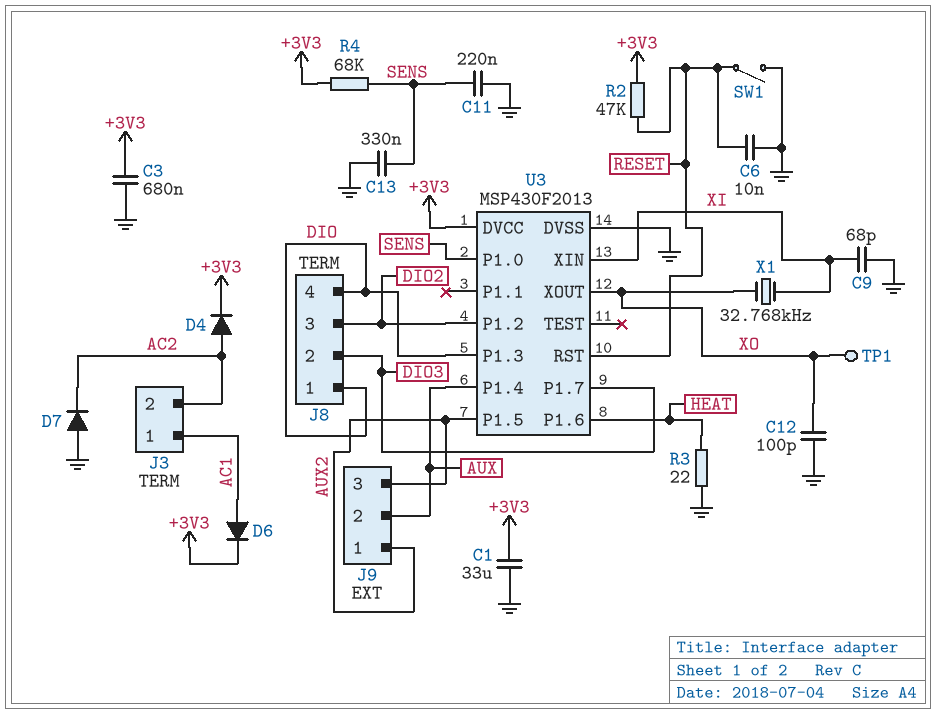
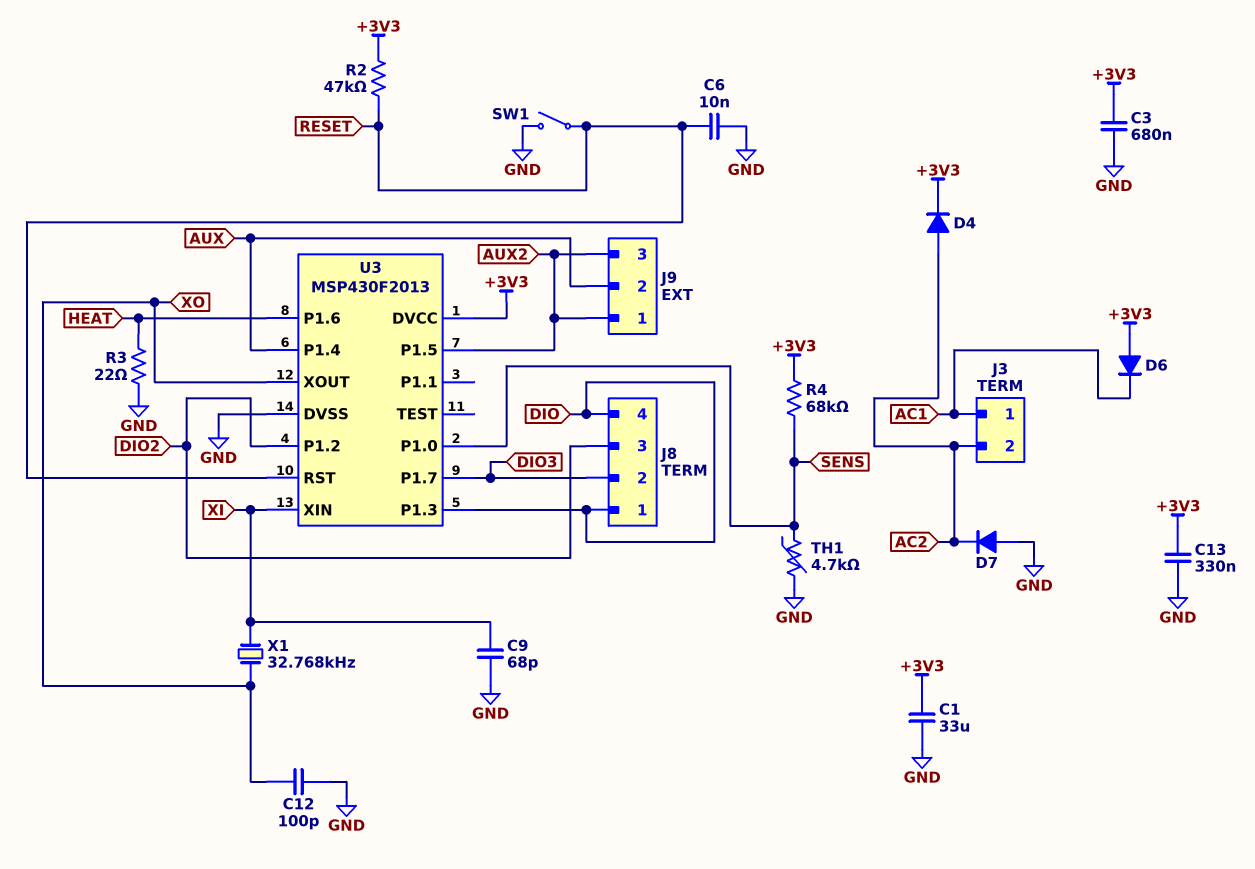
C11: 220nF (GND, SENS) -> none
C13: 330nF (GND, SENS) -> 330nF (+3V3, GND)
D6: diode (A AC1, K +3V3) -> diode (A +3V3, K AC1)
TH1: none -> 4.7k (GND, SENS)
TP1: test point (XO) -> none

